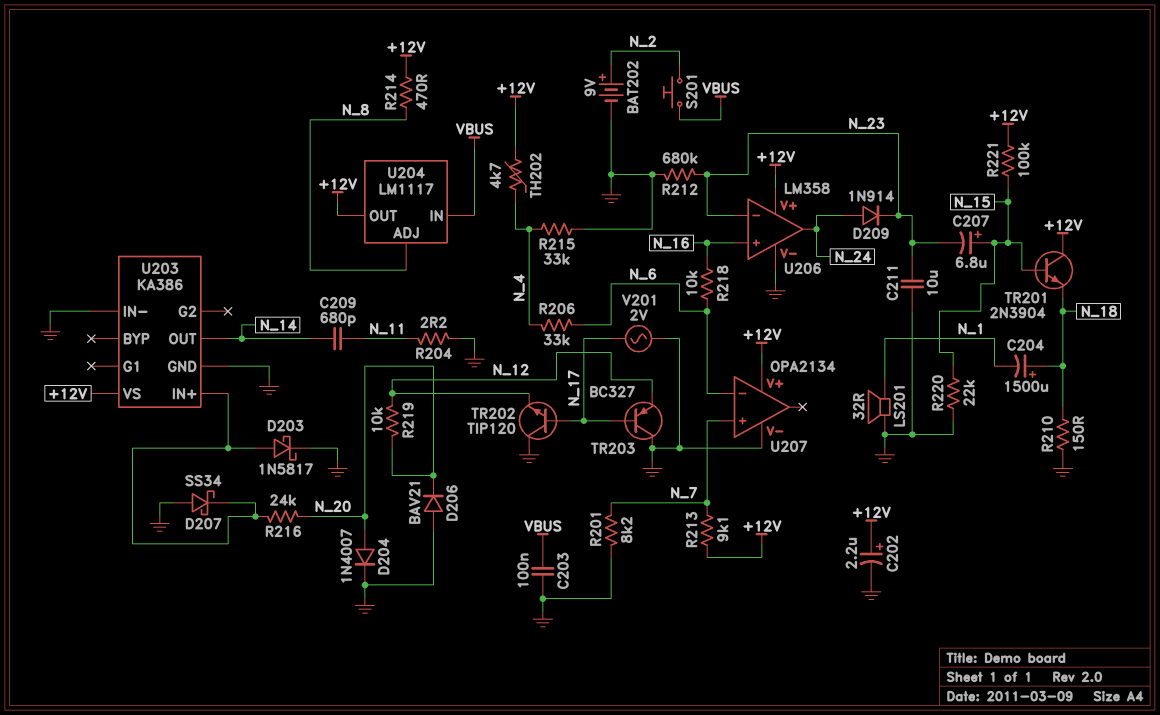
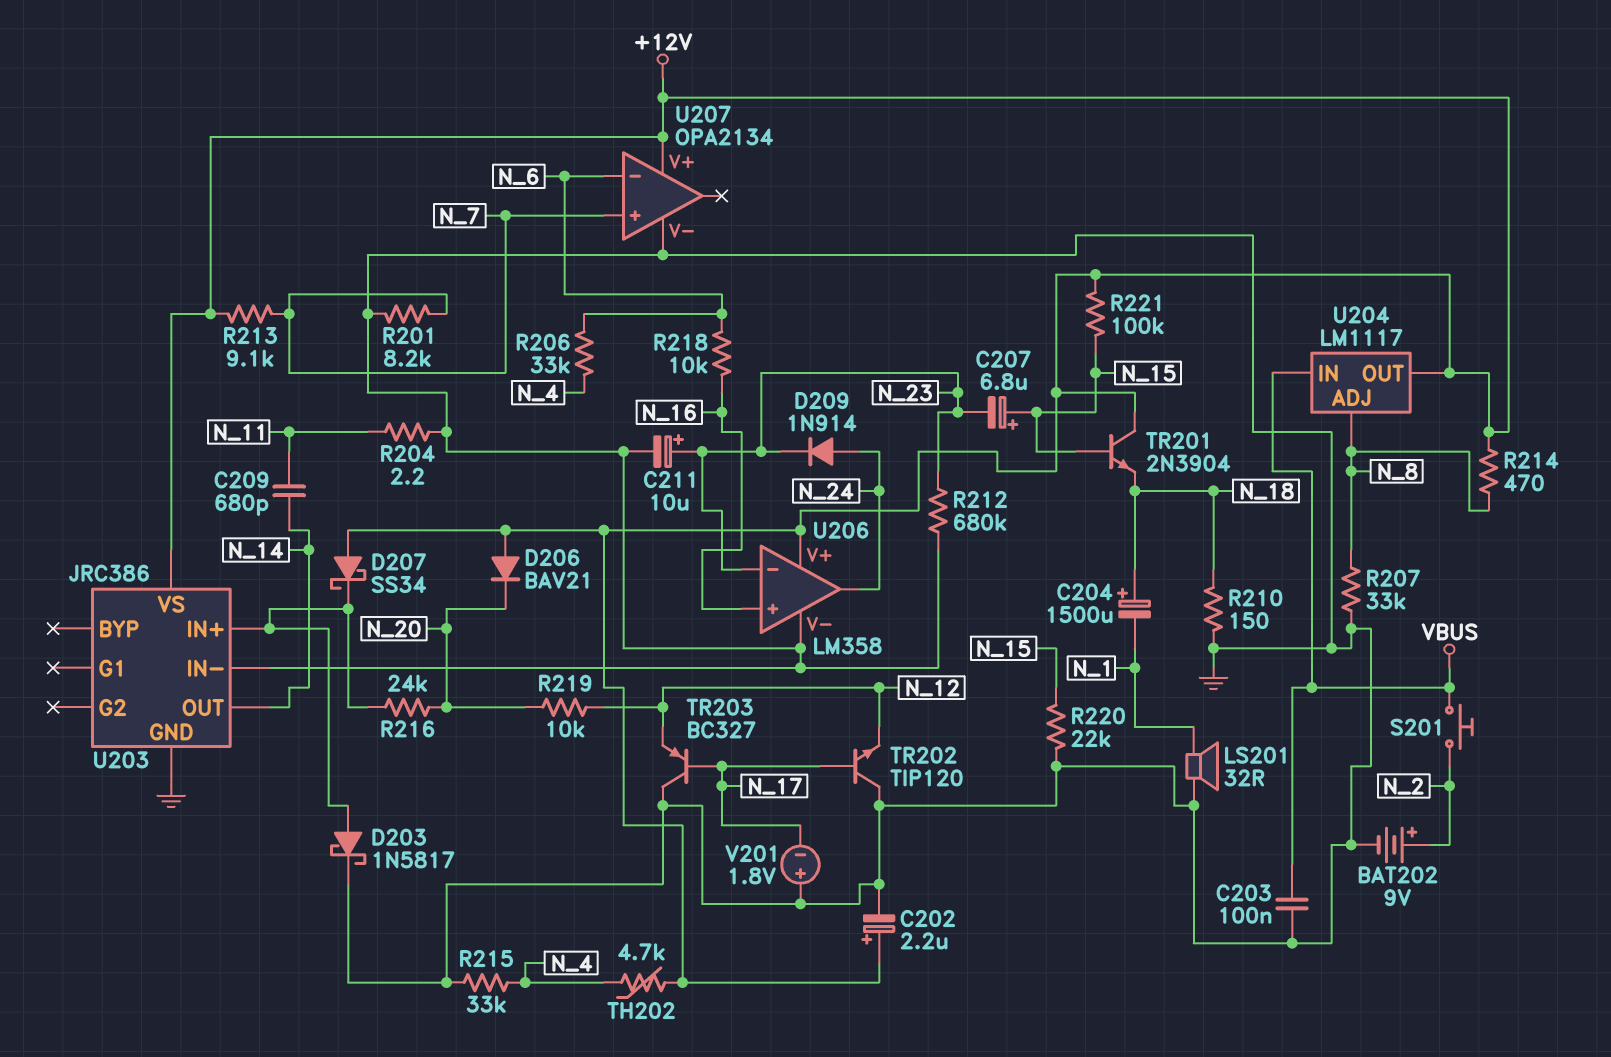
C211: 10uF (GND, N_23) -> 10uF (plus N_23, minus GND)
D204: diode 1N4007 (A N_20, K GND) -> none
D206: diode BAV21 (A GND, K N_20) -> diode BAV21 (A +12V, K N_20)
D207: schottky SS34 (A GND, K U203/IN+) -> schottky SS34 (A +12V, K U203/IN+)
R207: none -> 33k (GND, N_8)
U203: KA386 -> JRC386
V201: AC 2V (GND, N_17) -> 1.8V (plus GND, minus N_17)

